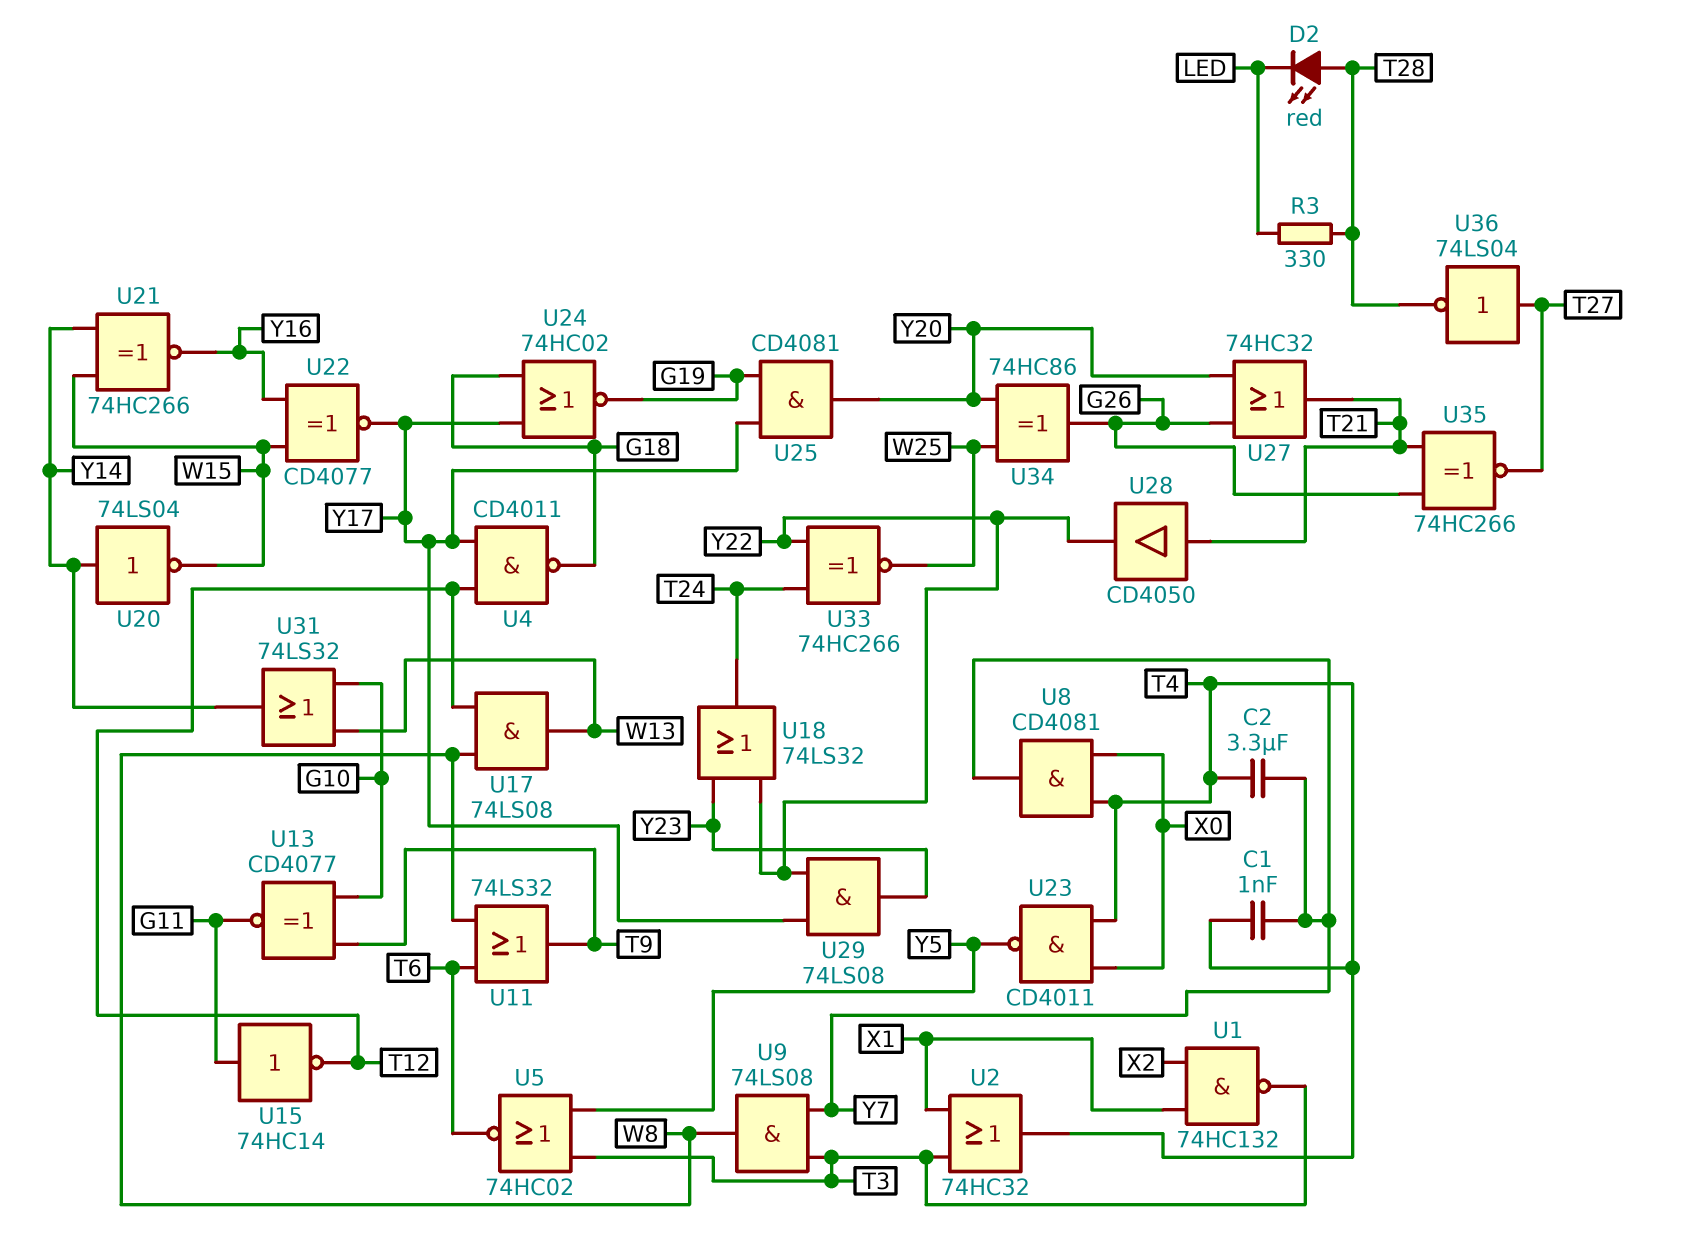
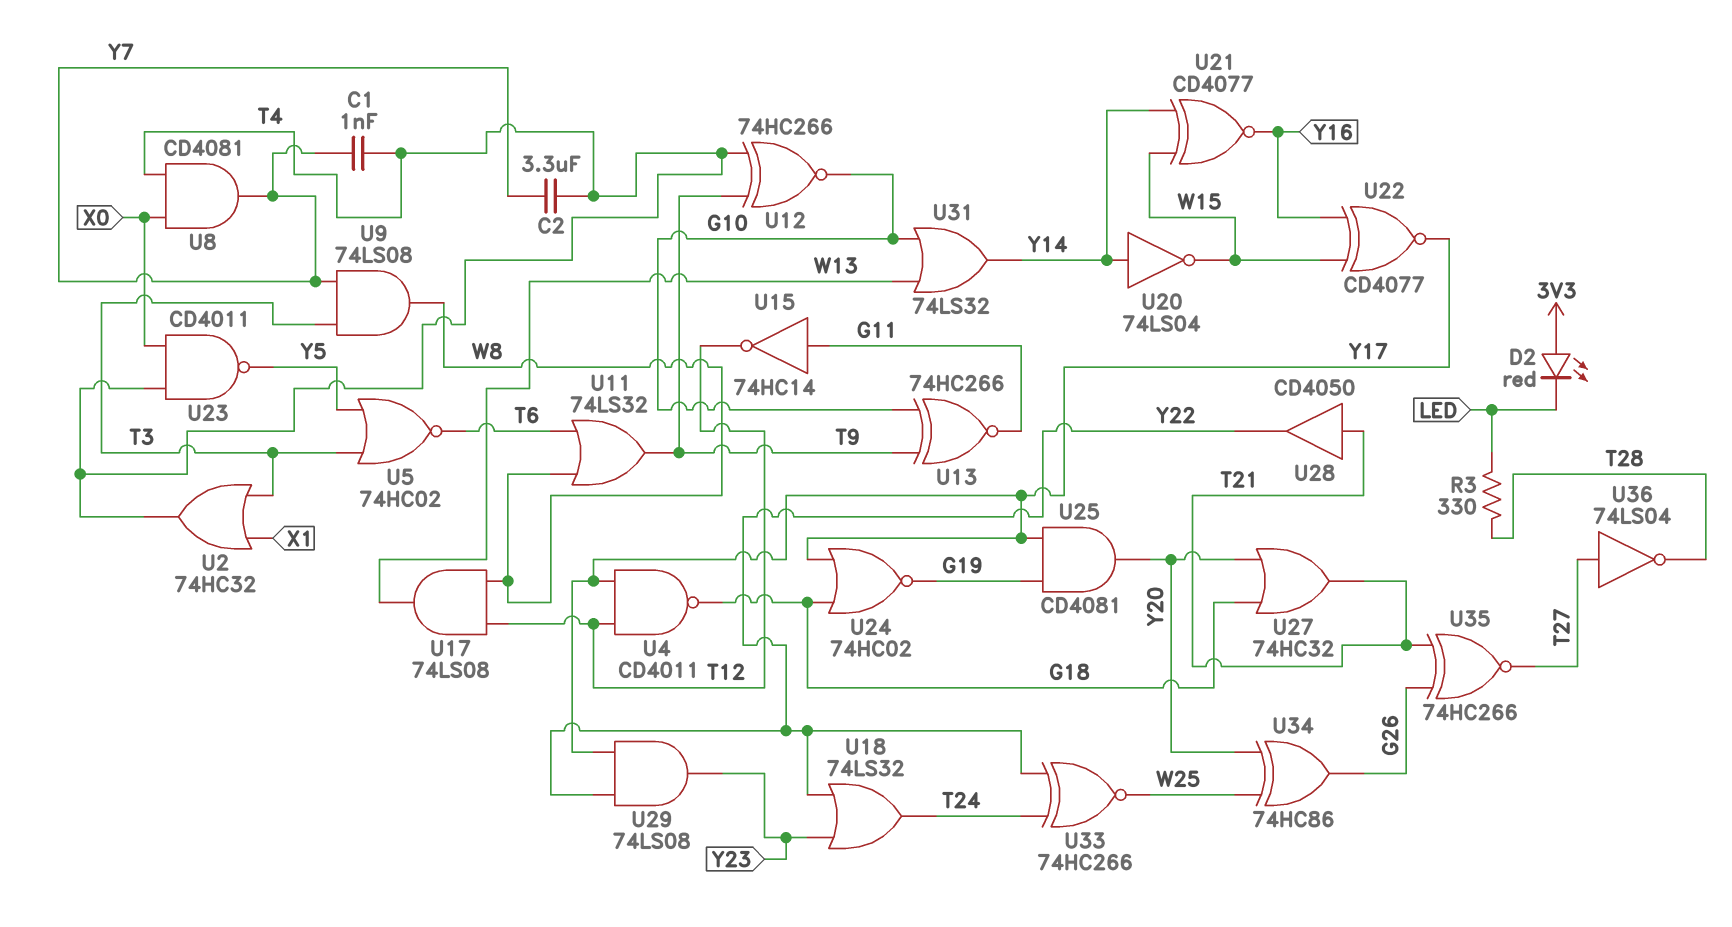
D2: LED red (A T28, K LED) -> LED red (A 3V3, K LED)
U1: NAND 74HC132 (in X1, in X2, out T3) -> none
U12: none -> XNOR 74HC266 (in T4, in T9, out G10)
U13: XNOR CD4077 (in G10, in T9, out G11) -> XNOR 74HC266 (in G10, in T9, out G11)
U21: XNOR 74HC266 (in W15, in Y14, out Y16) -> XNOR CD4077 (in W15, in Y14, out Y16)
U27: OR 74HC32 (in G26, in Y20, out T21) -> OR 74HC32 (in G18, in Y20, out T21)

